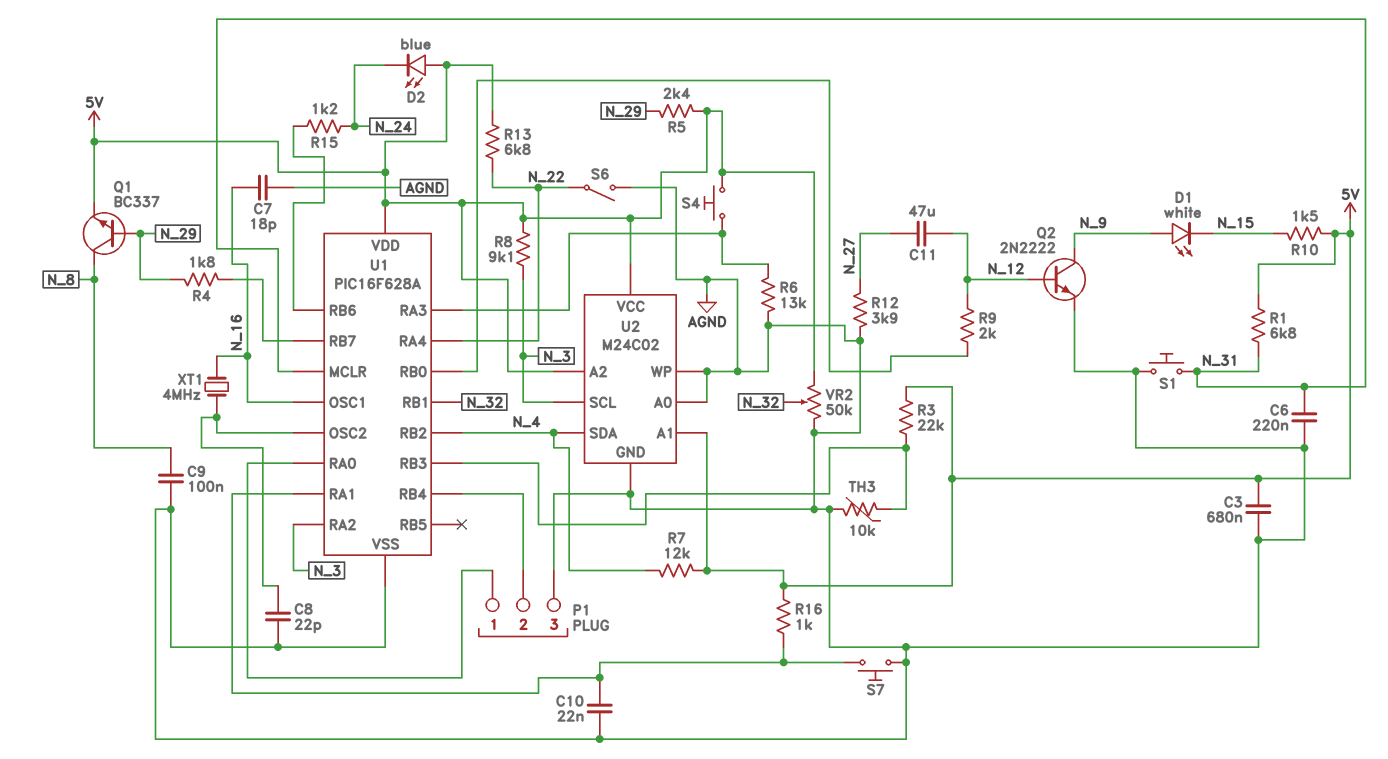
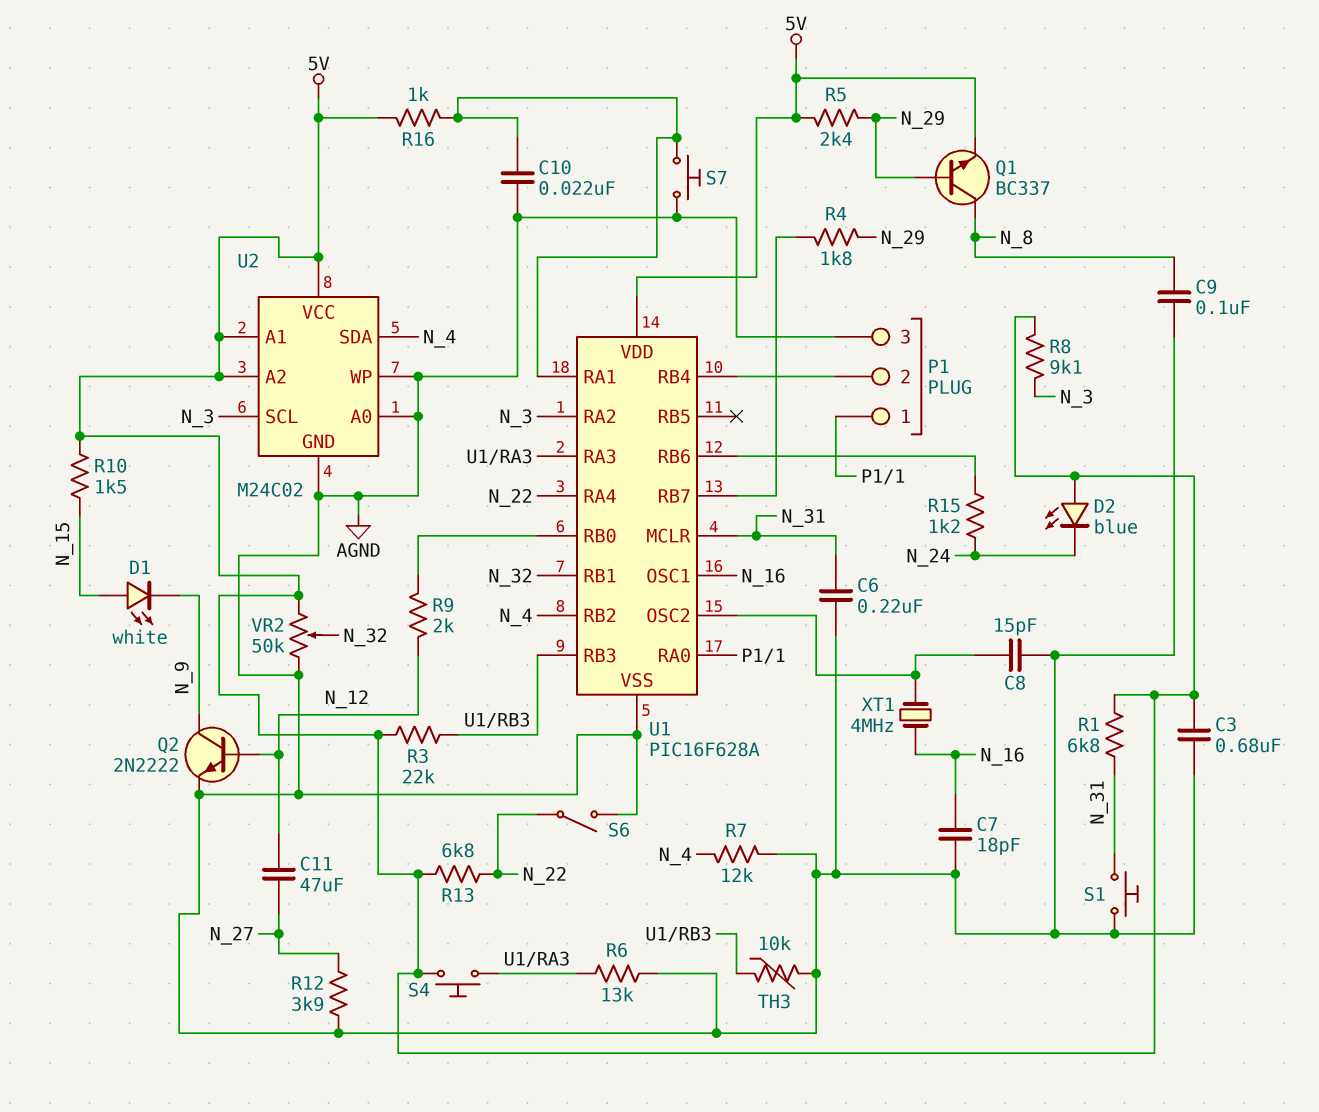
C8: 22pF (AGND, U1/OSC2) -> 15pF (AGND, U1/OSC2)
D1: LED white (A N_9, K N_15) -> LED white (A N_15, K N_9)
R7: 12k (5V, N_4) -> 12k (AGND, N_4)

